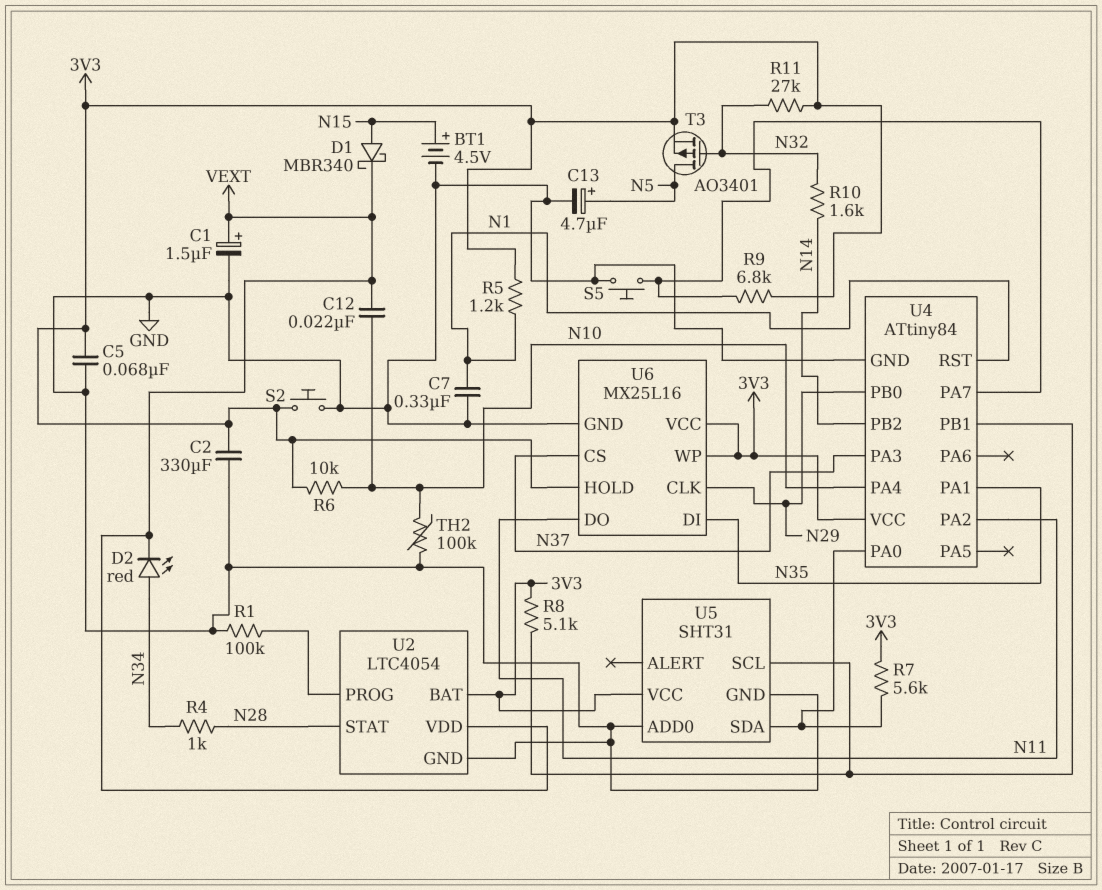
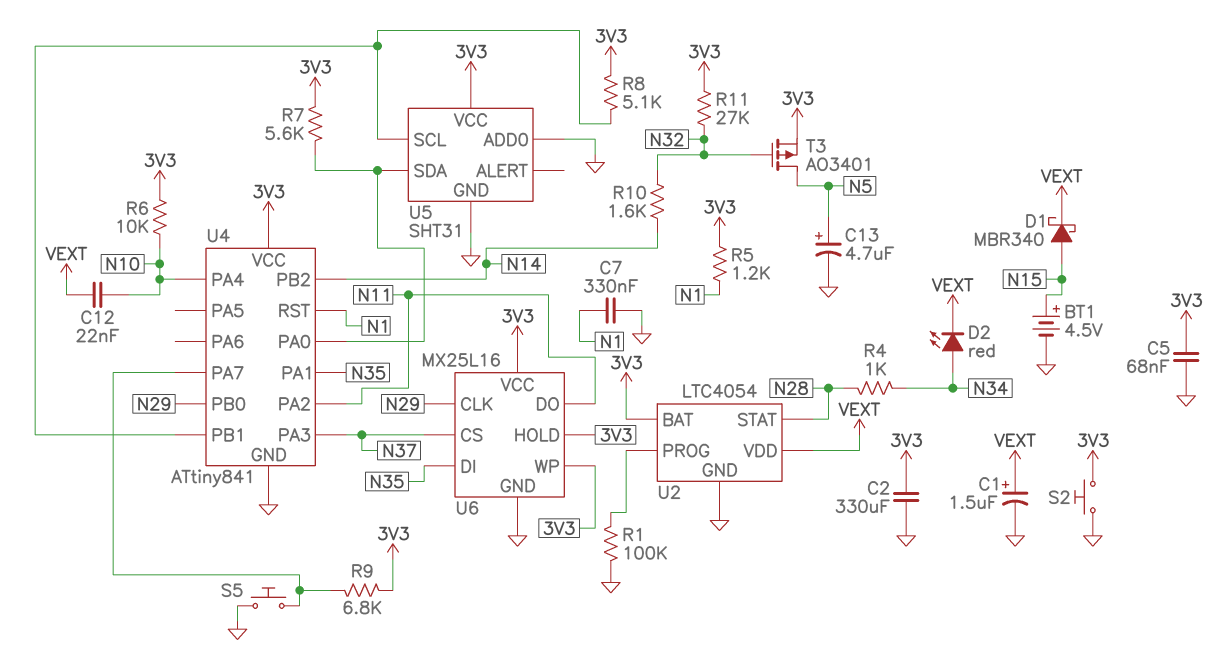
TH2: 100k (GND, N10) -> none
U4: ATtiny84 -> ATtiny841

